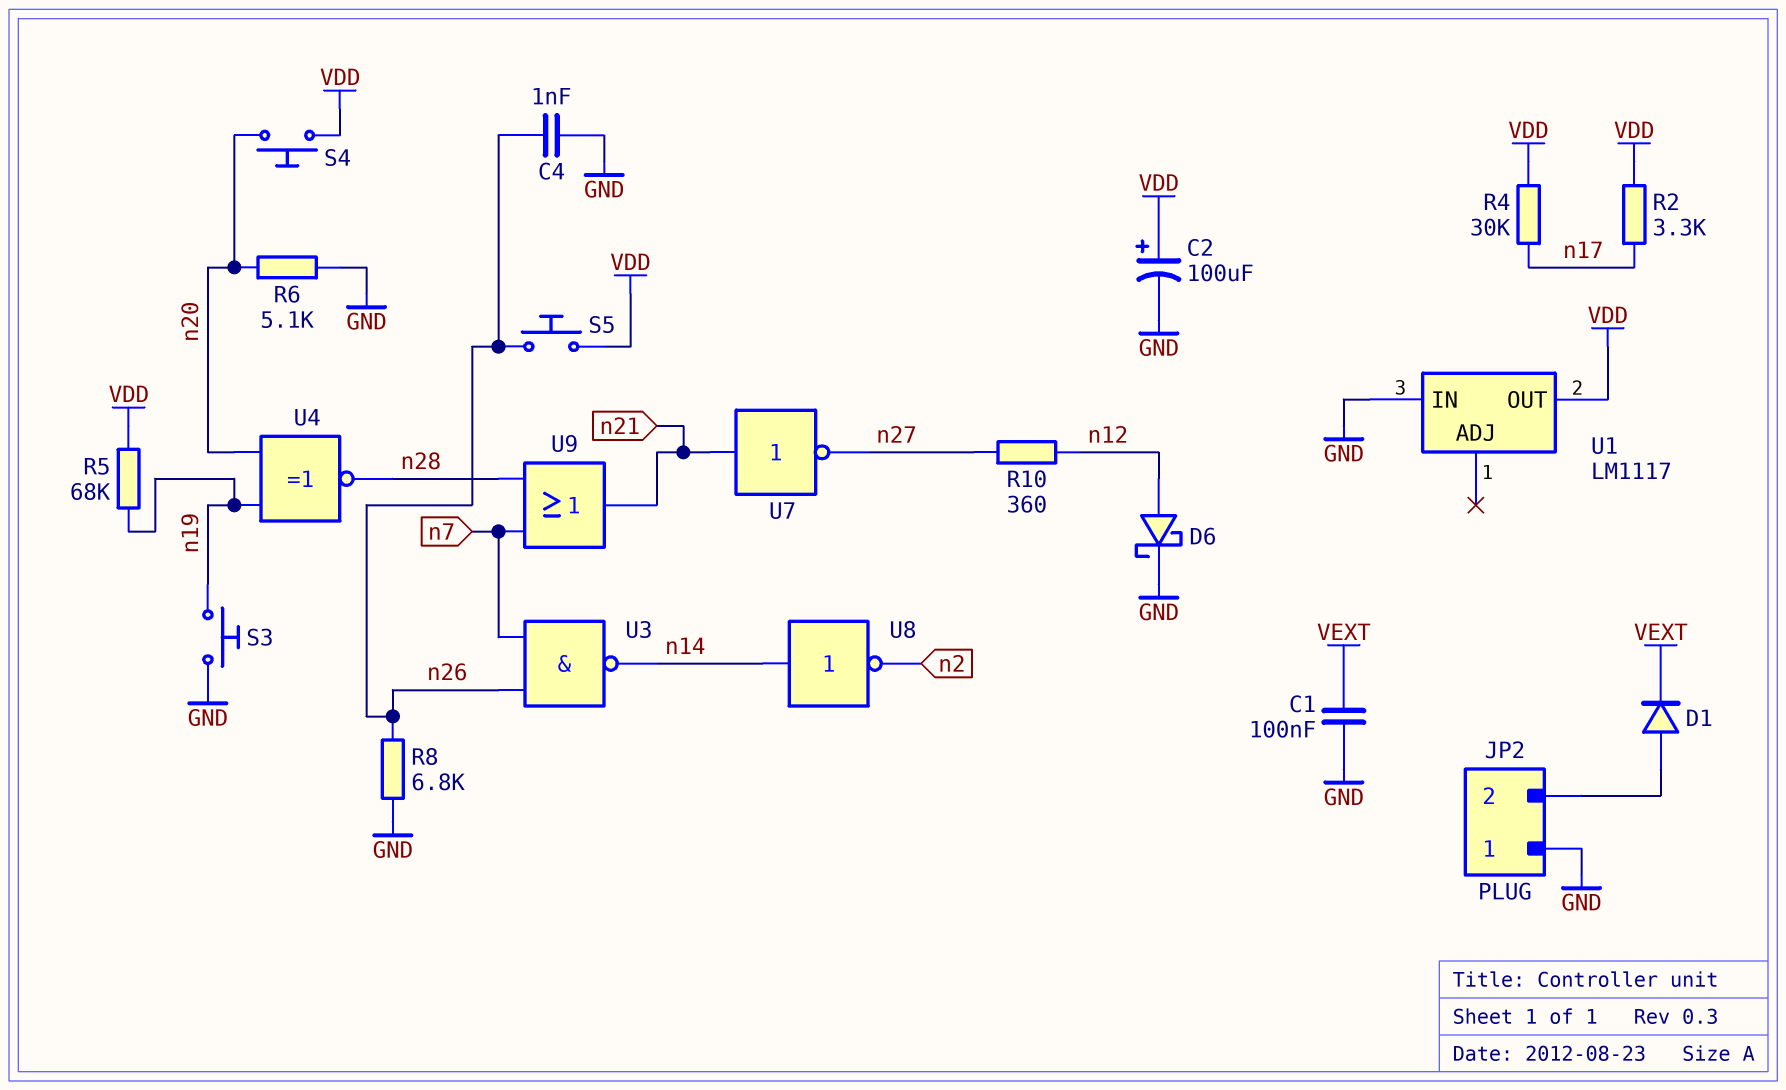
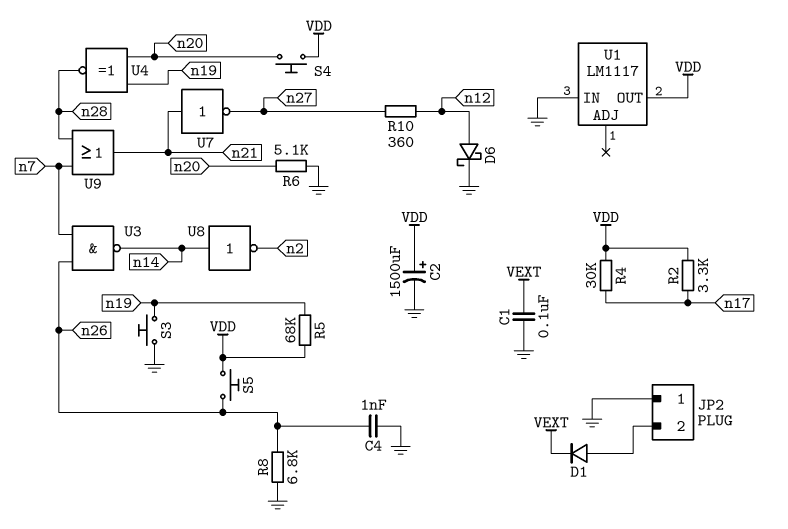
C2: 100uF (plus VDD, minus GND) -> 1500uF (plus VDD, minus GND)

